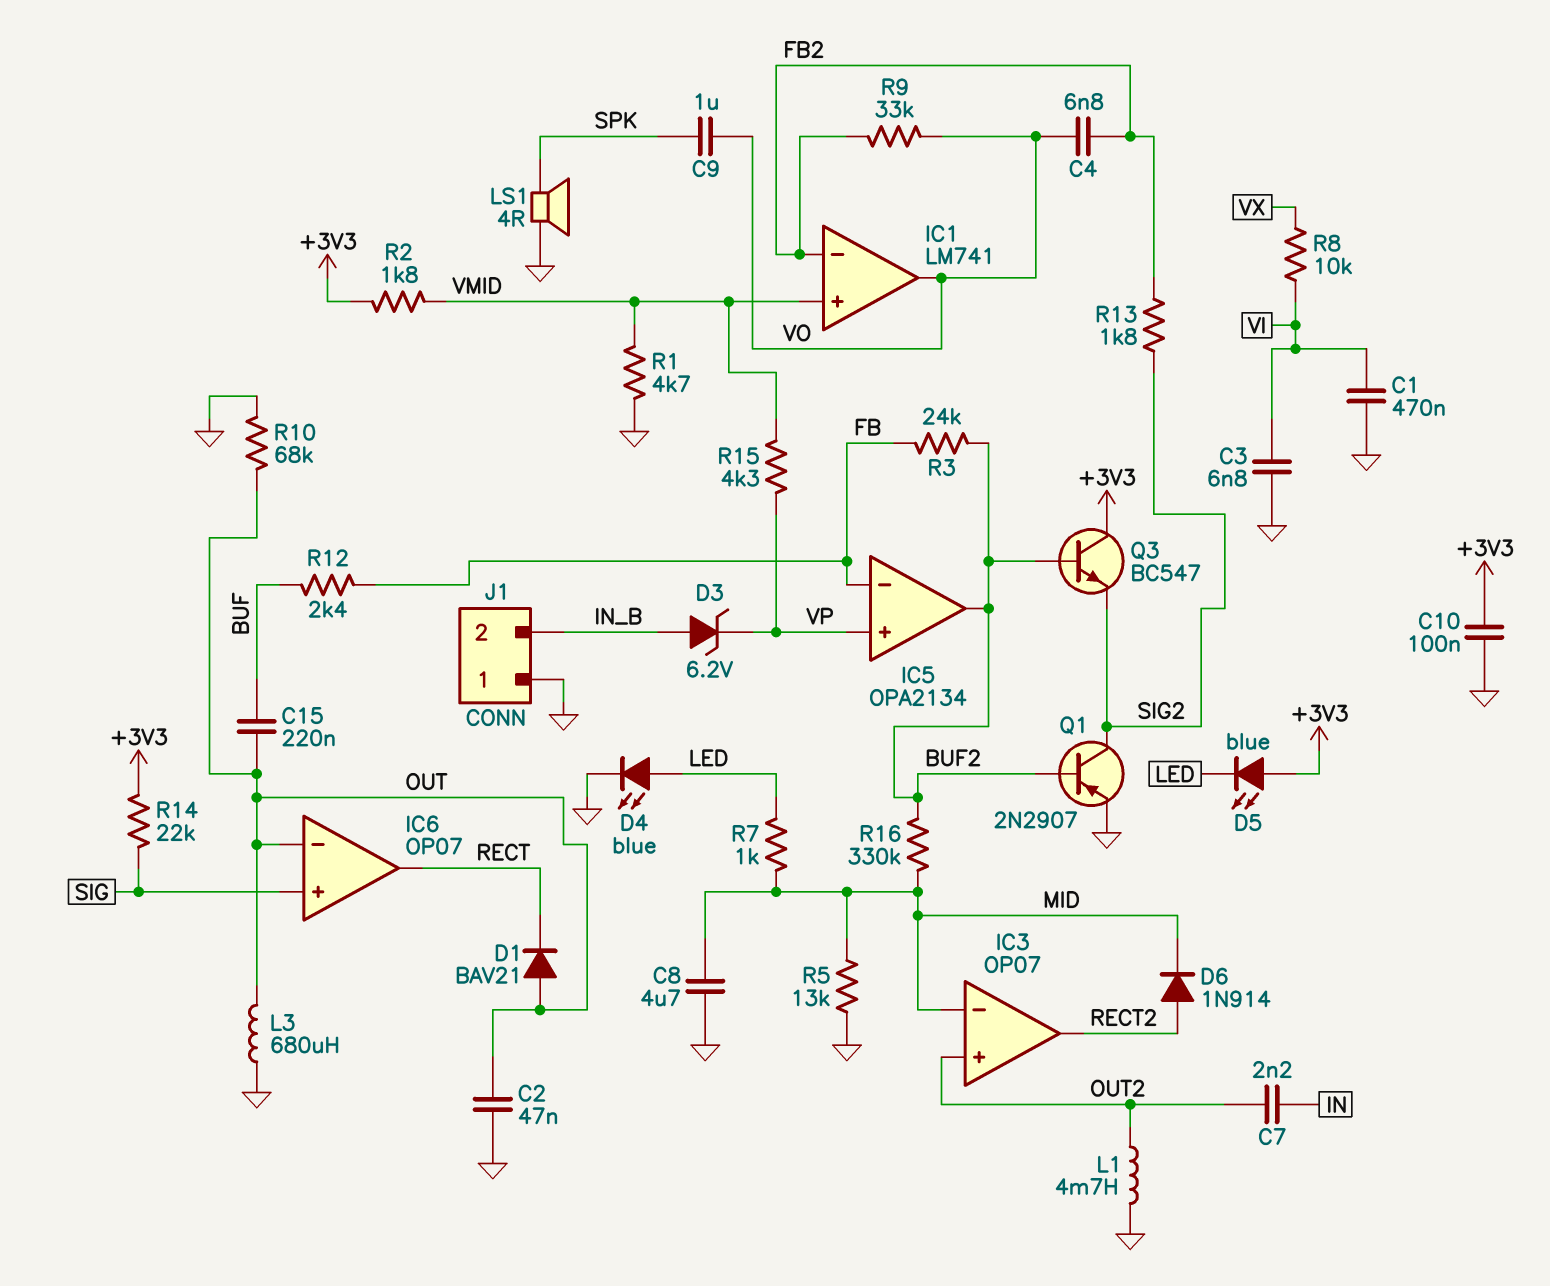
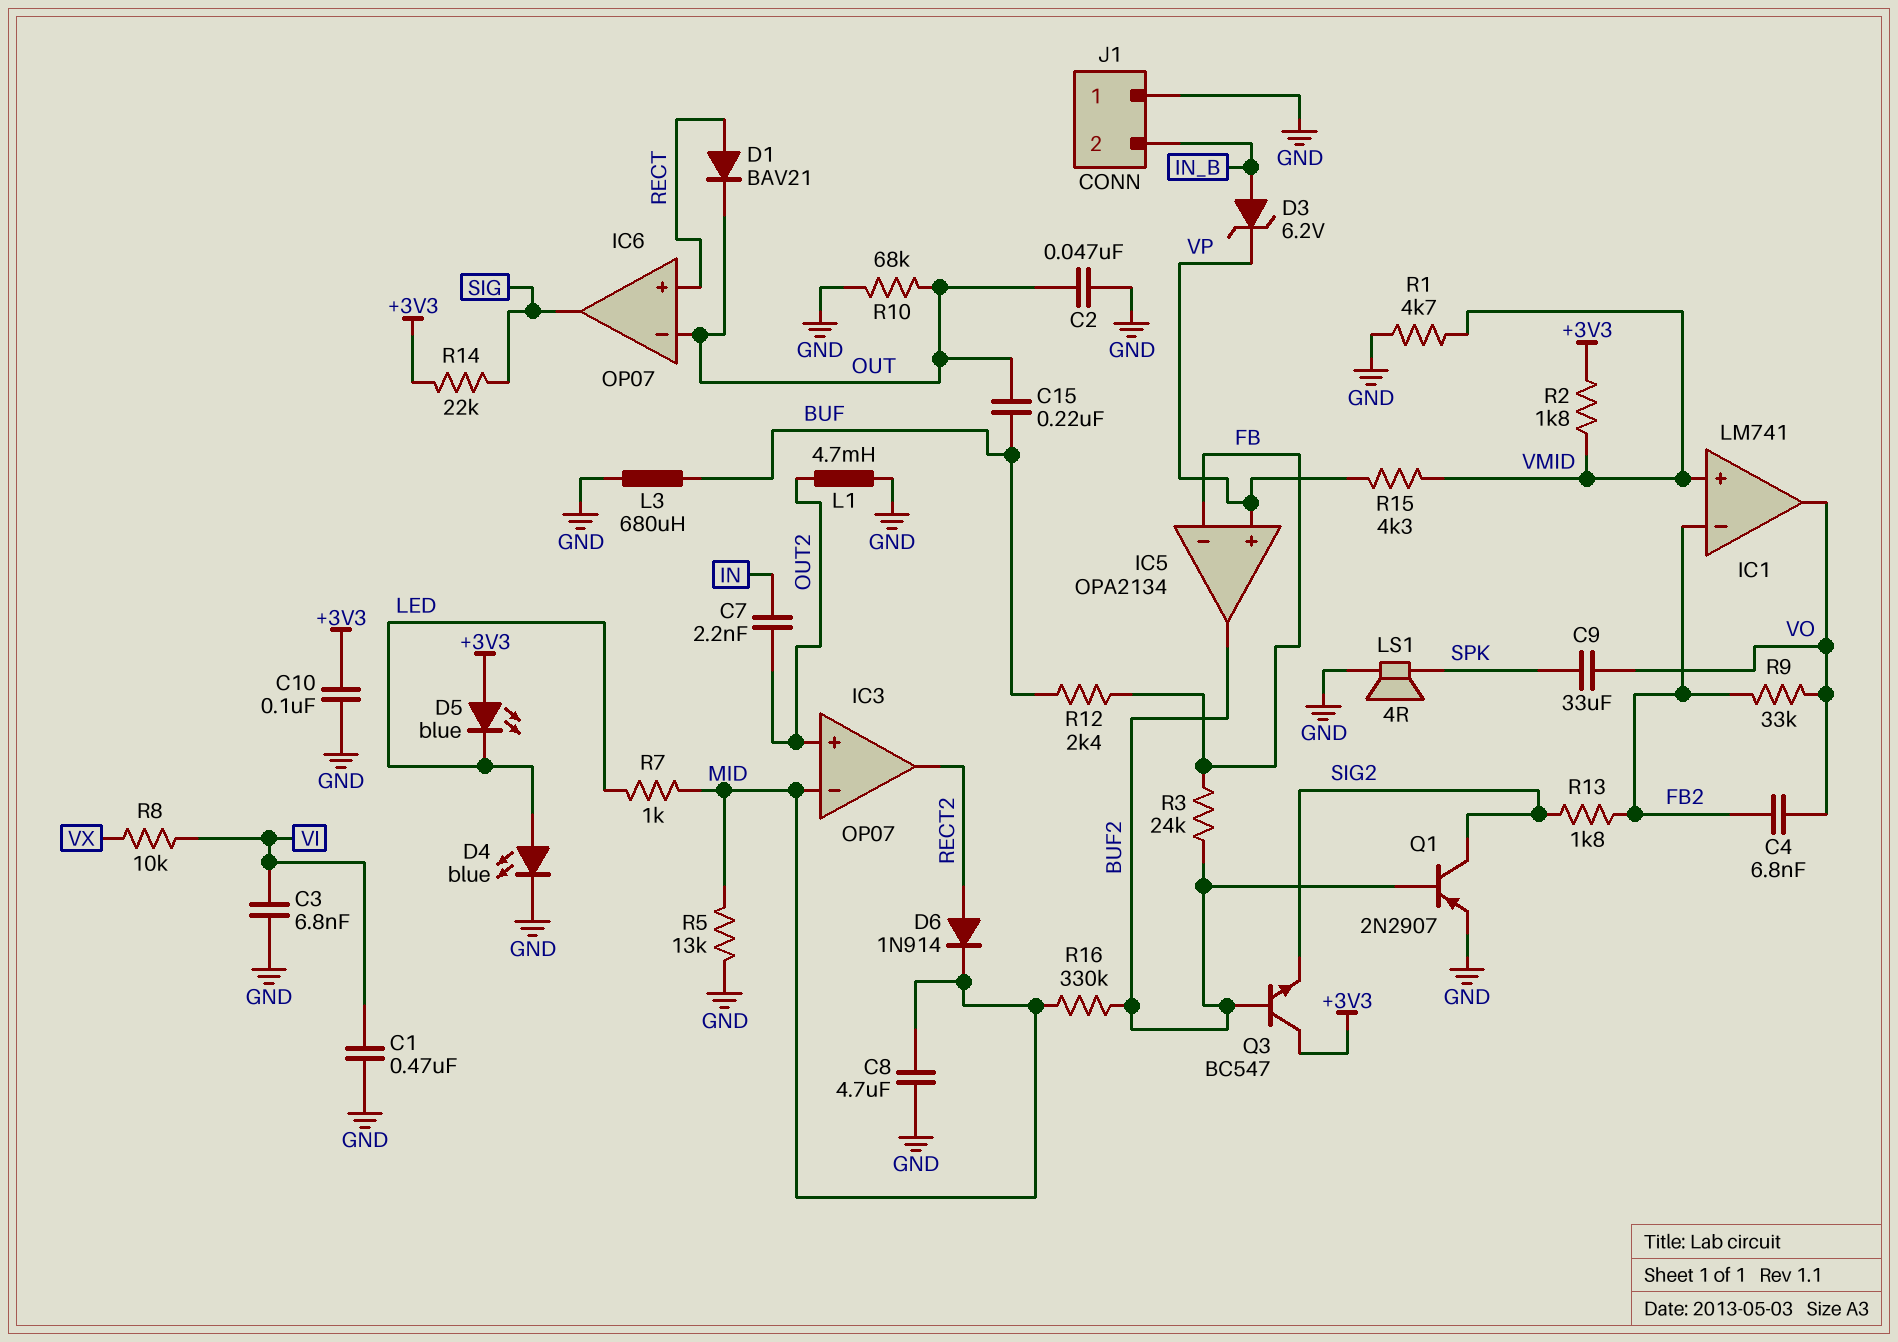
C9: 1uF (SPK, VO) -> 33uF (SPK, VO)
D1: diode BAV21 (A OUT, K RECT) -> diode BAV21 (A RECT, K OUT)
IC6 pin in+: SIG -> RECT
IC6 pin out: RECT -> SIG
L3: 680uH (GND, OUT) -> 680uH (BUF, GND)

